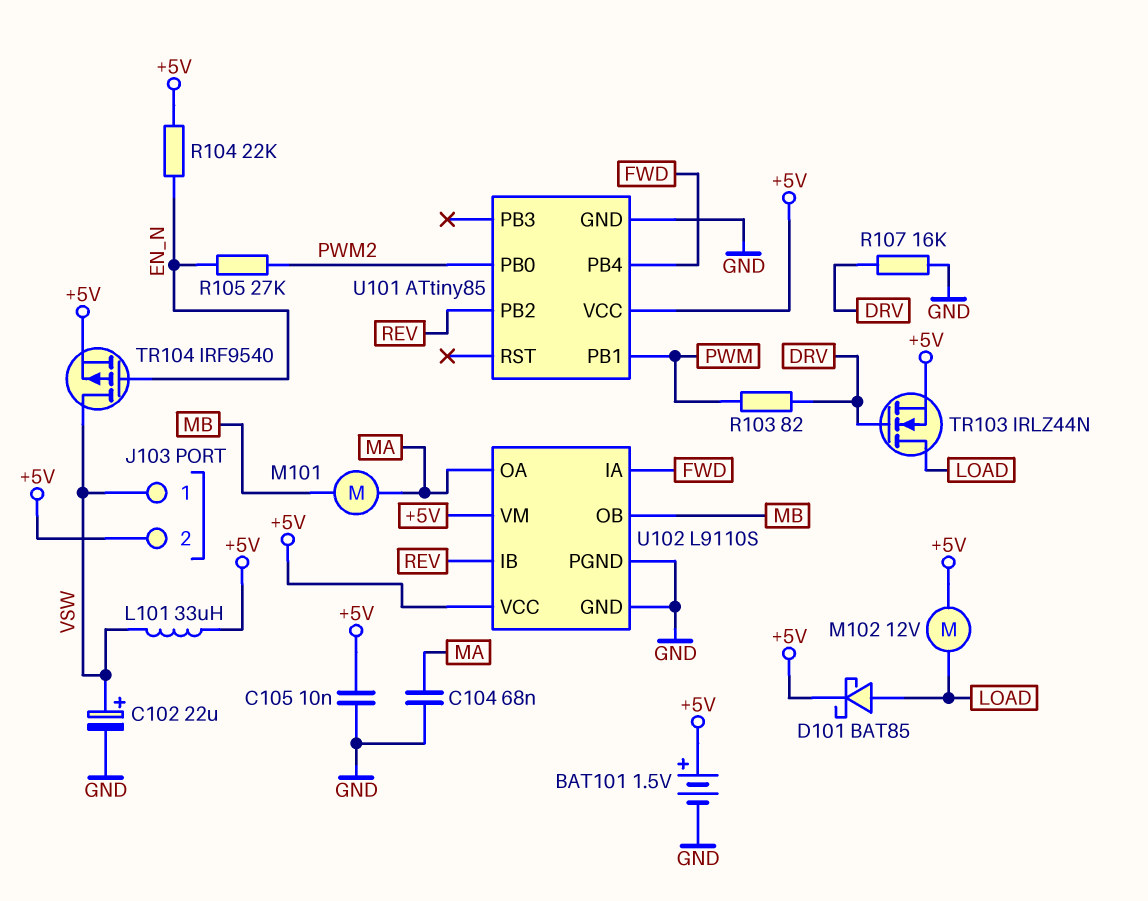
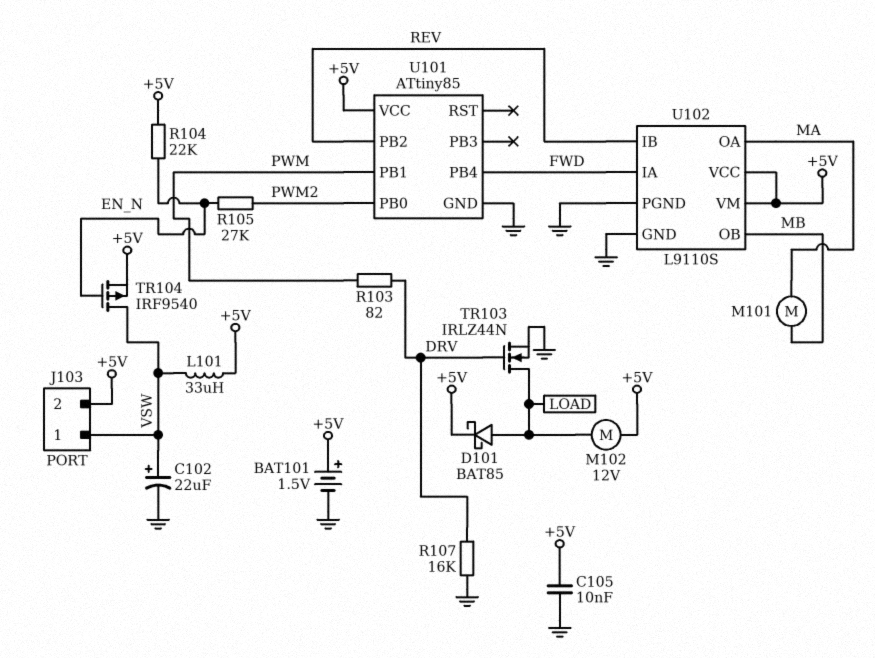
C104: 68nF (GND, MA) -> none
TR103: NMOS IRLZ44N (G DRV, D LOAD, S +5V) -> NMOS IRLZ44N (G DRV, D LOAD, S GND)

